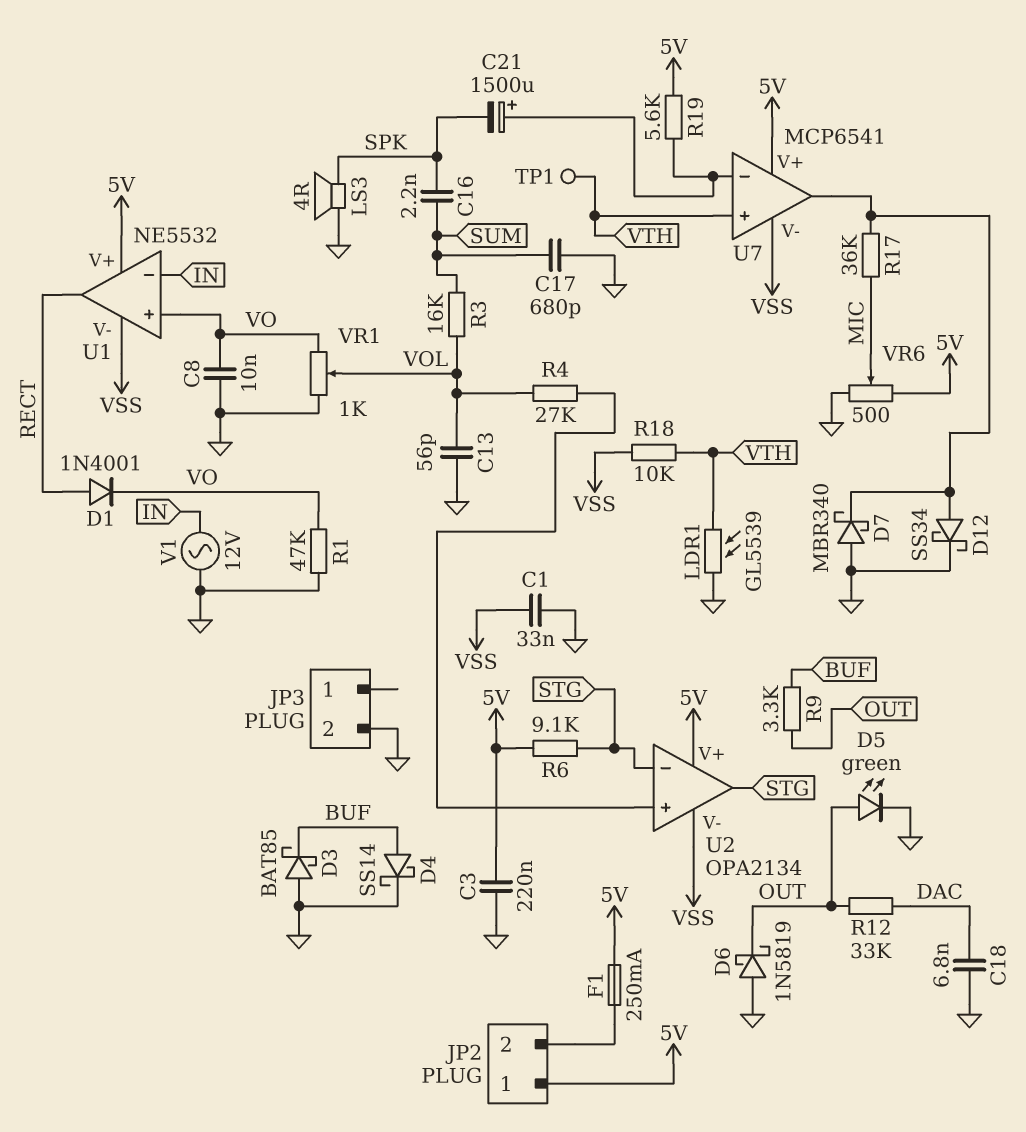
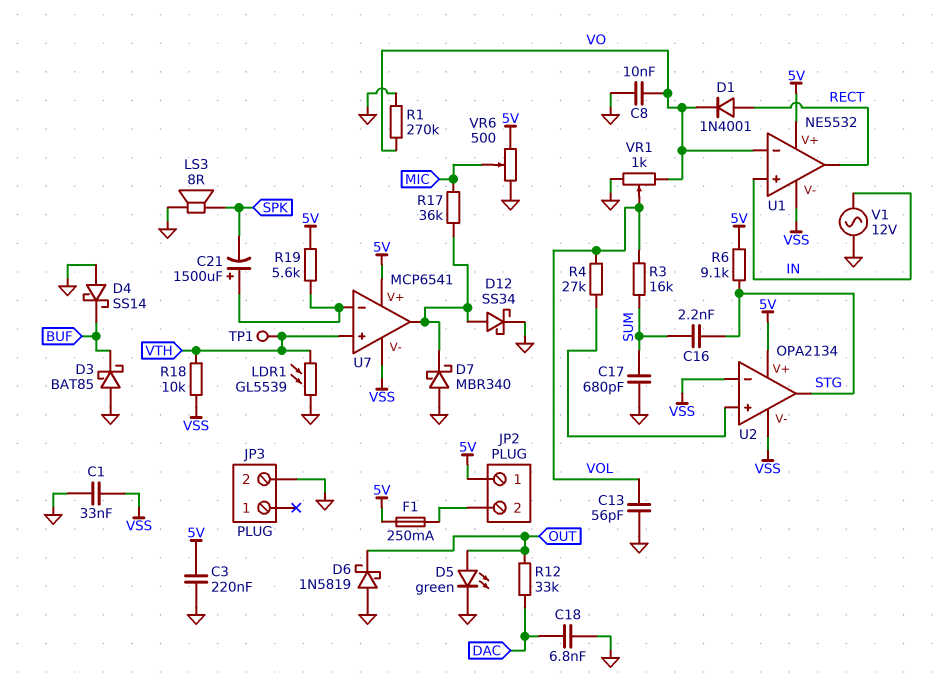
C16: 2.2nF (SPK, SUM) -> 2.2nF (STG, SUM)
D4: schottky SS14 (A BUF, K GND) -> schottky SS14 (A GND, K BUF)
LS3: speaker 4R (GND, SPK) -> speaker 8R (GND, SPK)
R1: 47k (GND, VO) -> 270k (GND, VO)
R9: 3.3k (BUF, OUT) -> none
U1 pin in+: VO -> IN
U1 pin in-: IN -> VO
U2 pin in-: STG -> VSS

